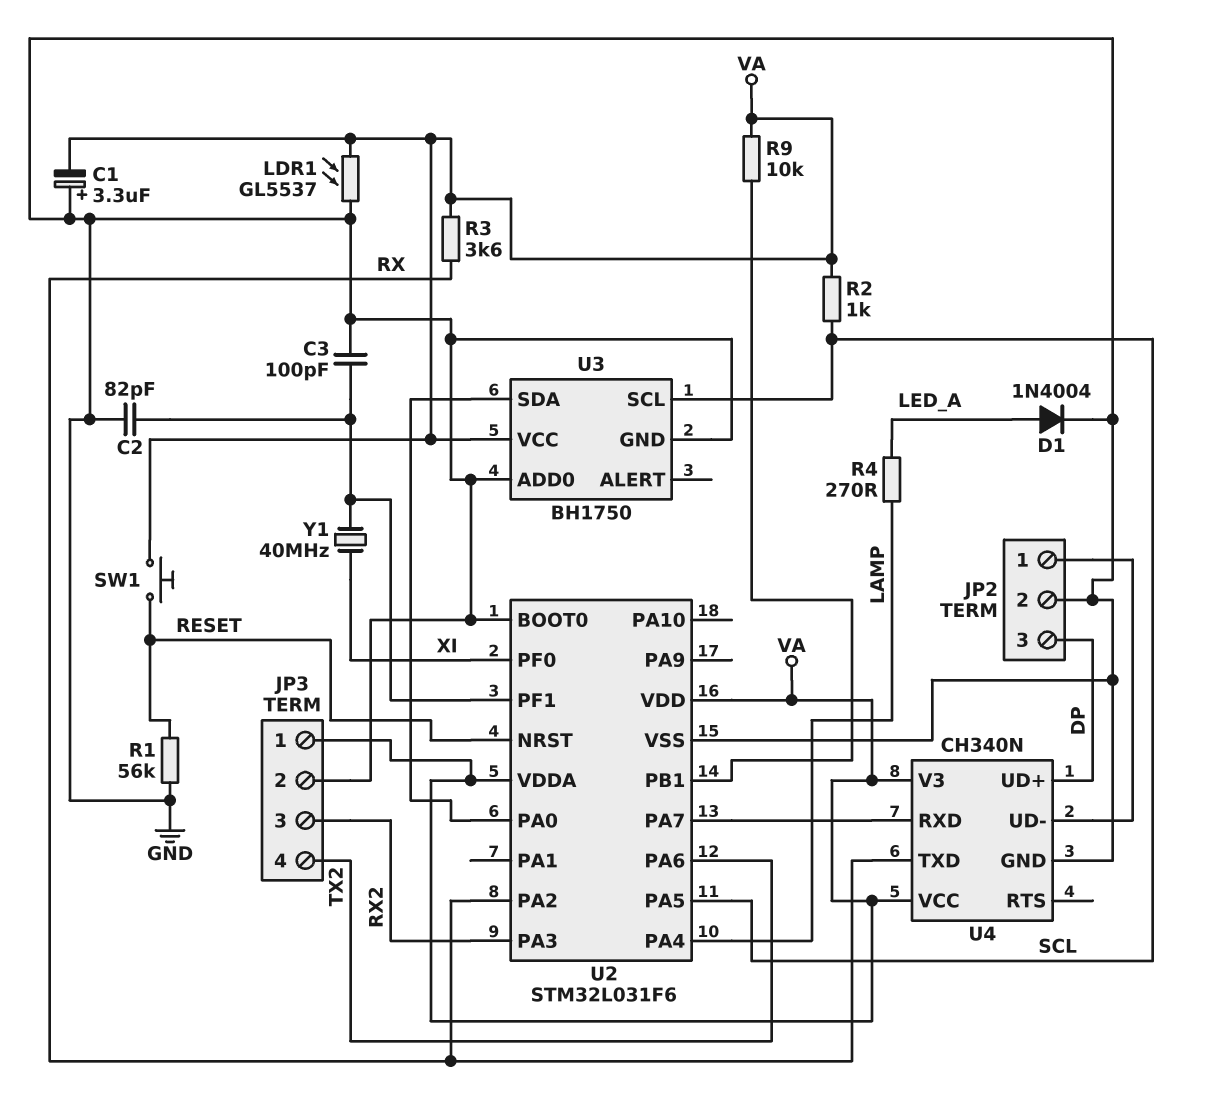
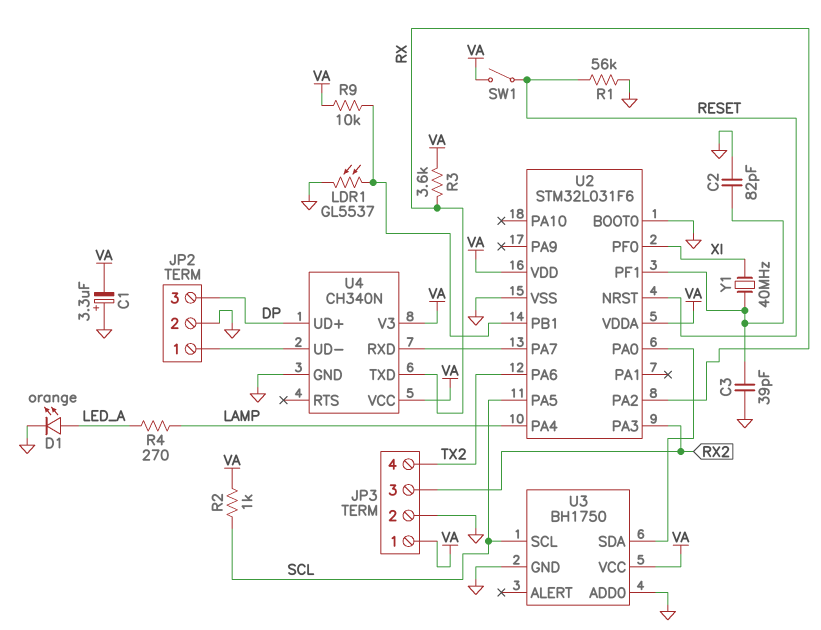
C3: 100pF (GND, U2/PF1) -> 39pF (GND, U2/PF1)
D1: diode 1N4004 (A LED_A, K GND) -> LED orange (A LED_A, K GND)
LDR1: GL5537 (GND, VA) -> GL5537 (GND, U2/PB1)
SW1: button (RESET, VA) -> switch (RESET, VA)

